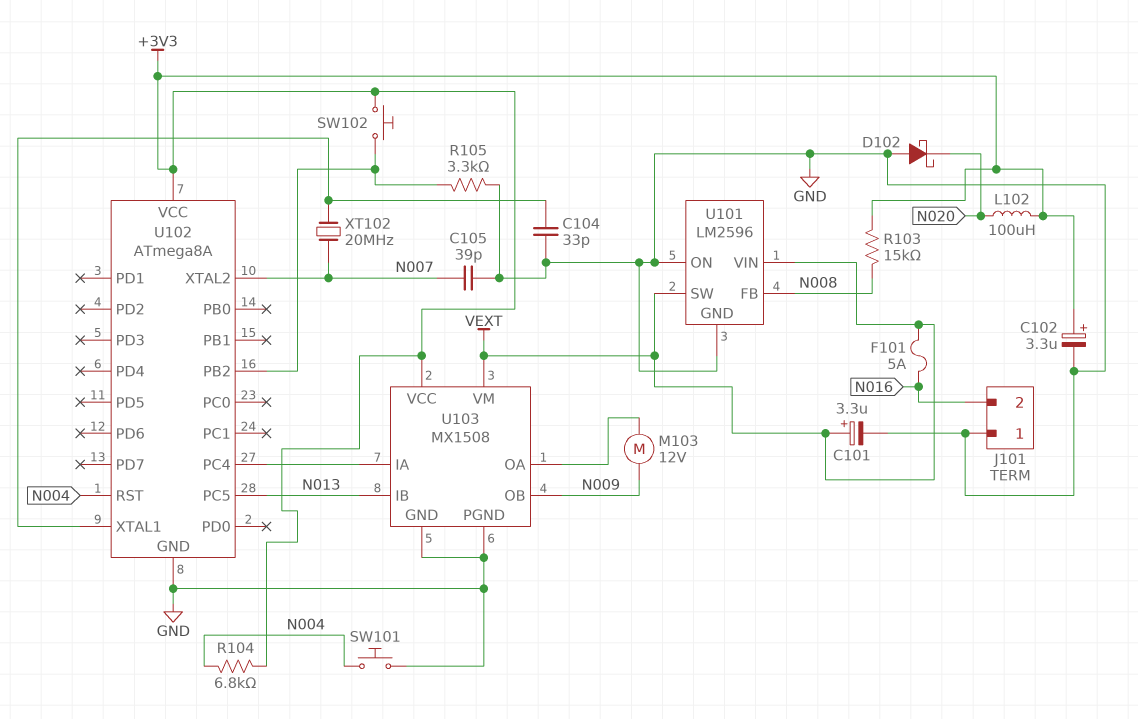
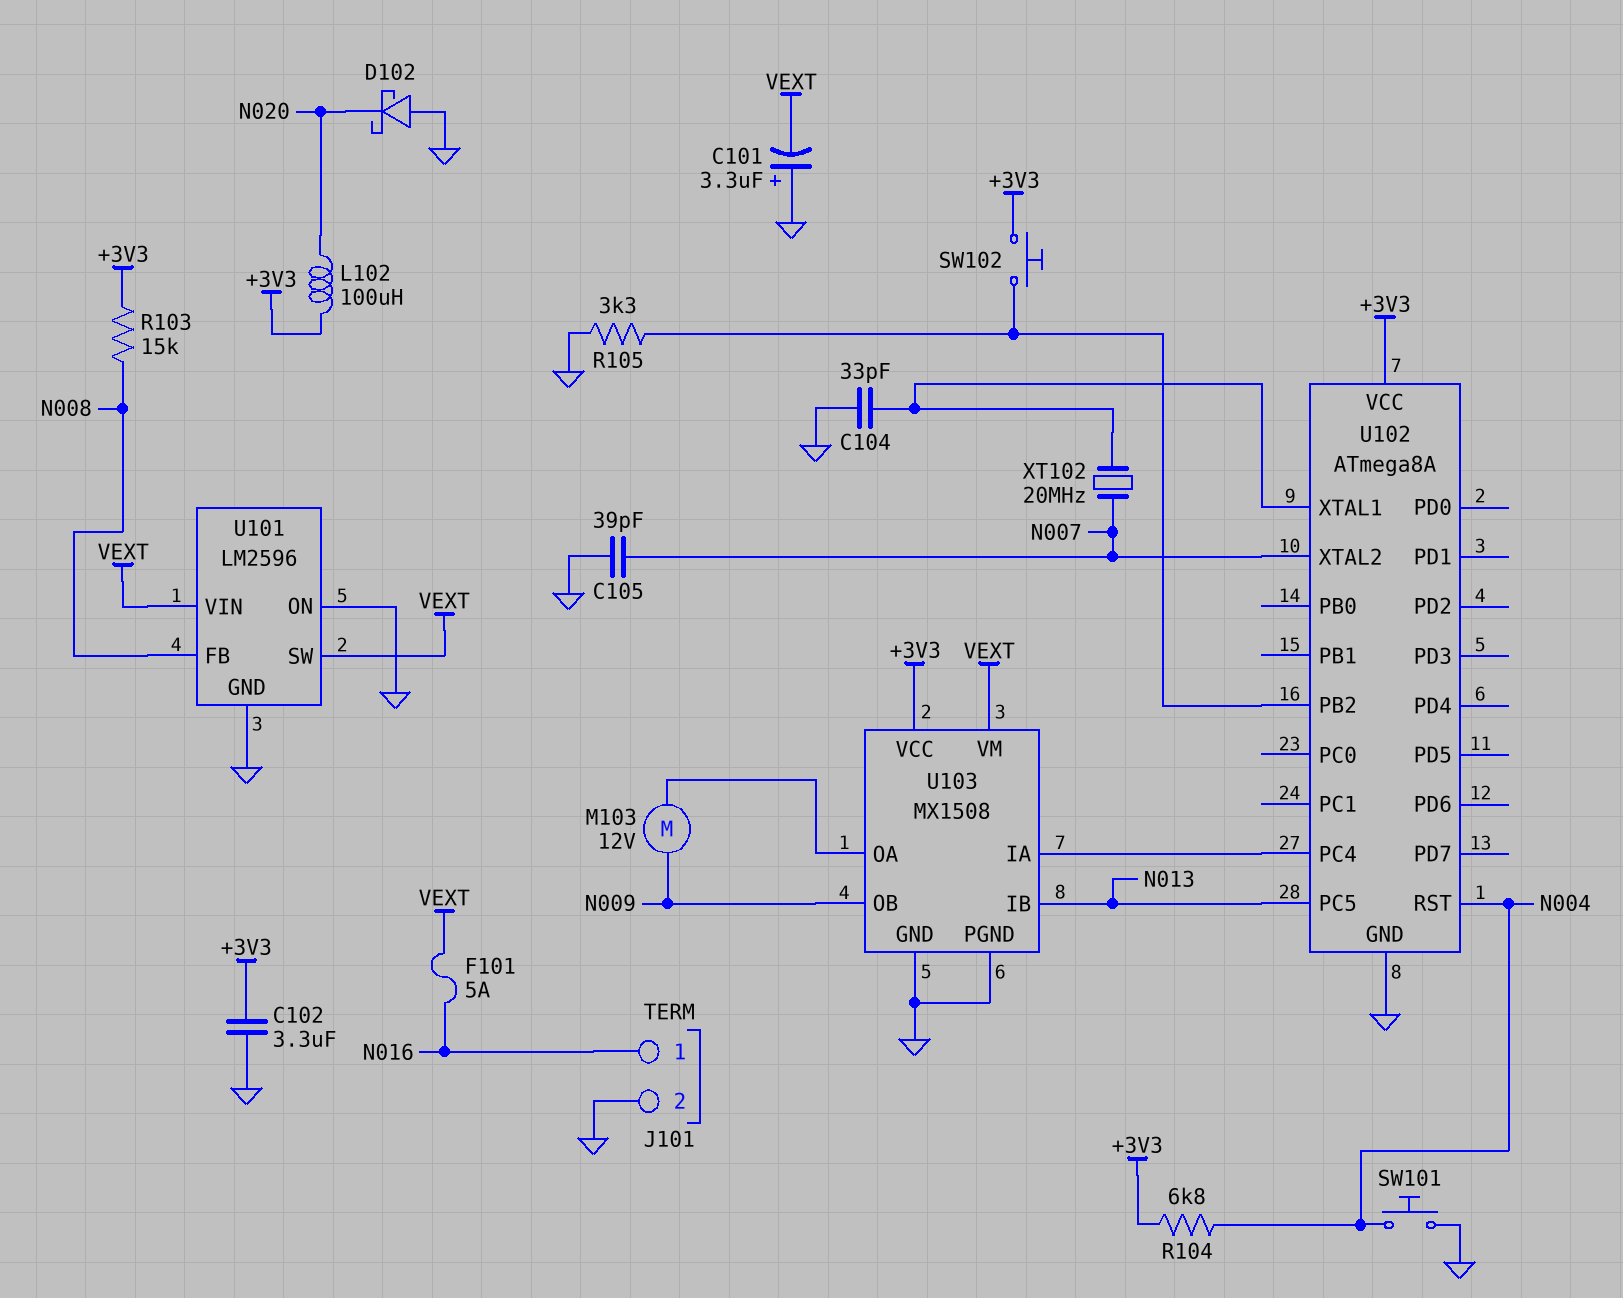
C101: 3.3uF (plus VEXT, minus GND) -> 3.3uF (plus GND, minus VEXT)
C102: 3.3uF (plus +3V3, minus GND) -> 3.3uF (+3V3, GND)
J101 pin 1: GND -> N016
J101 pin 2: N016 -> GND

